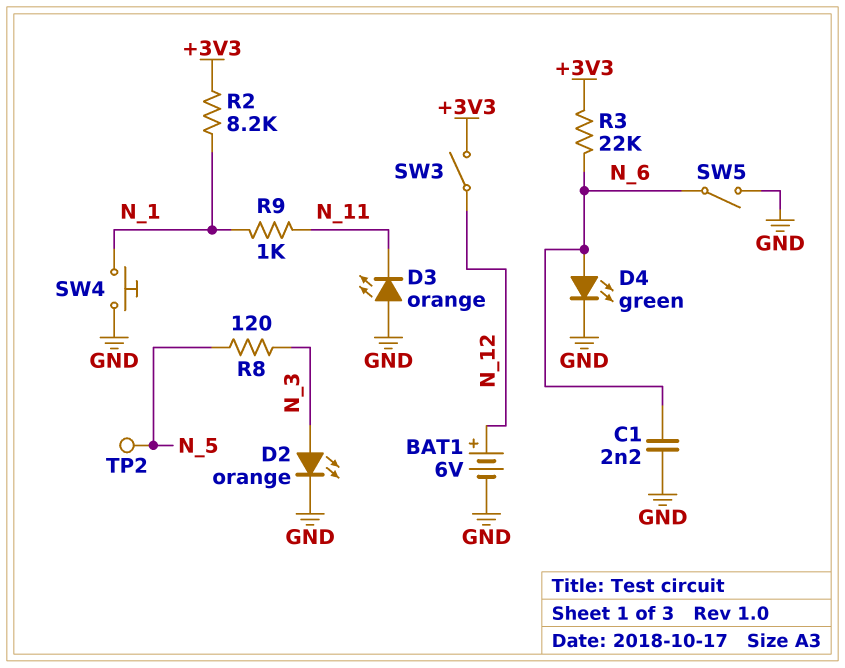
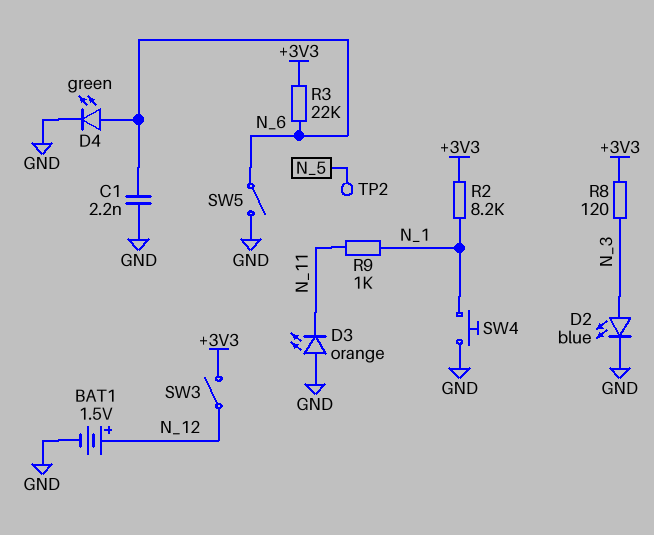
BAT1: 6V (plus N_12, minus GND) -> 1.5V (plus N_12, minus GND)
D2: LED orange (A N_3, K GND) -> LED blue (A N_3, K GND)
R8: 120 (N_3, N_5) -> 120 (+3V3, N_3)

